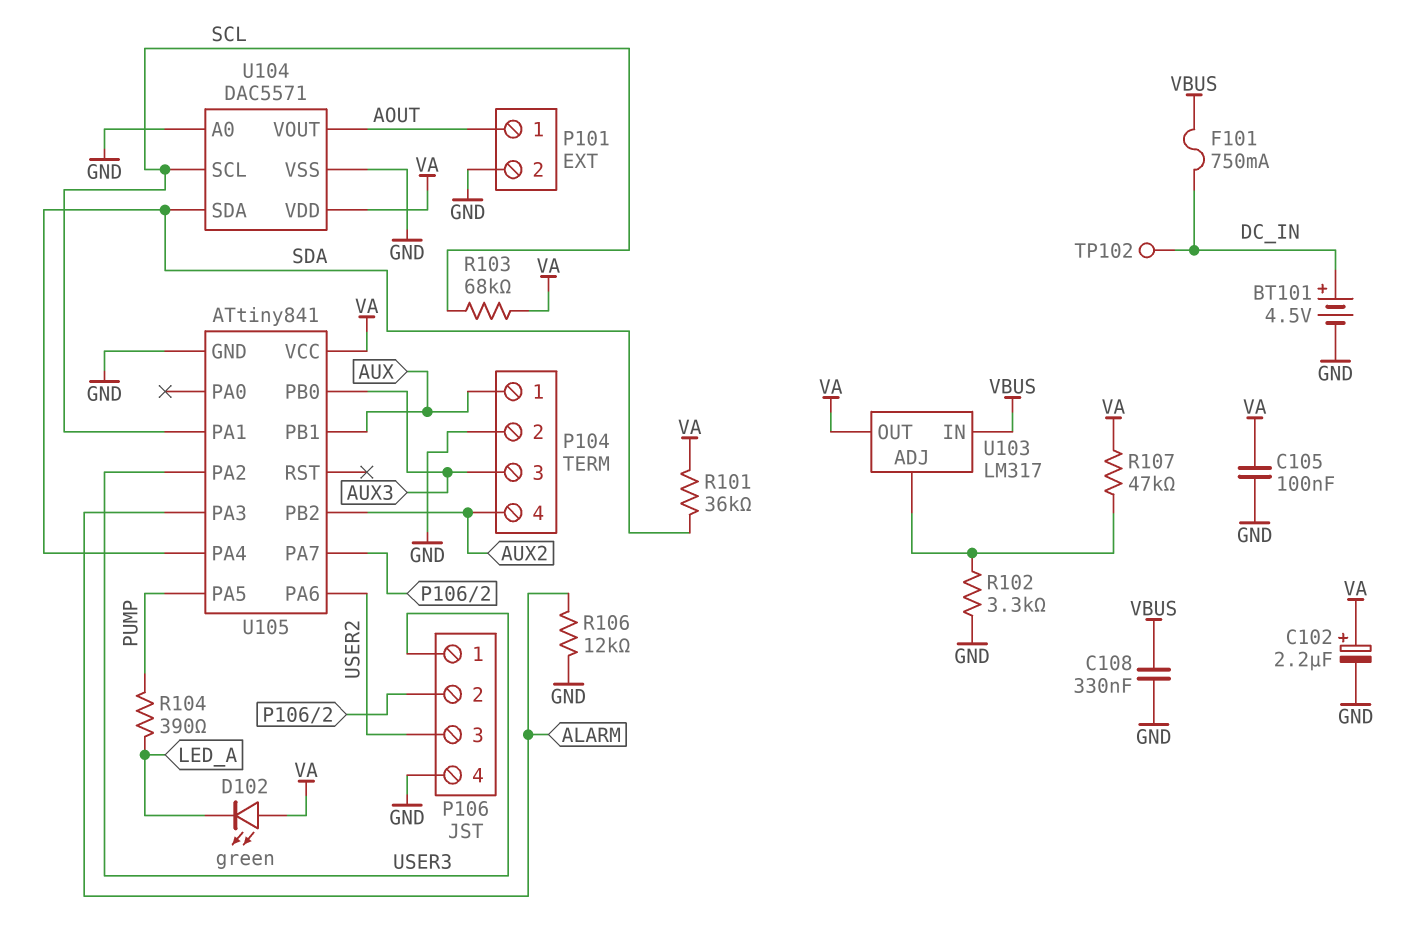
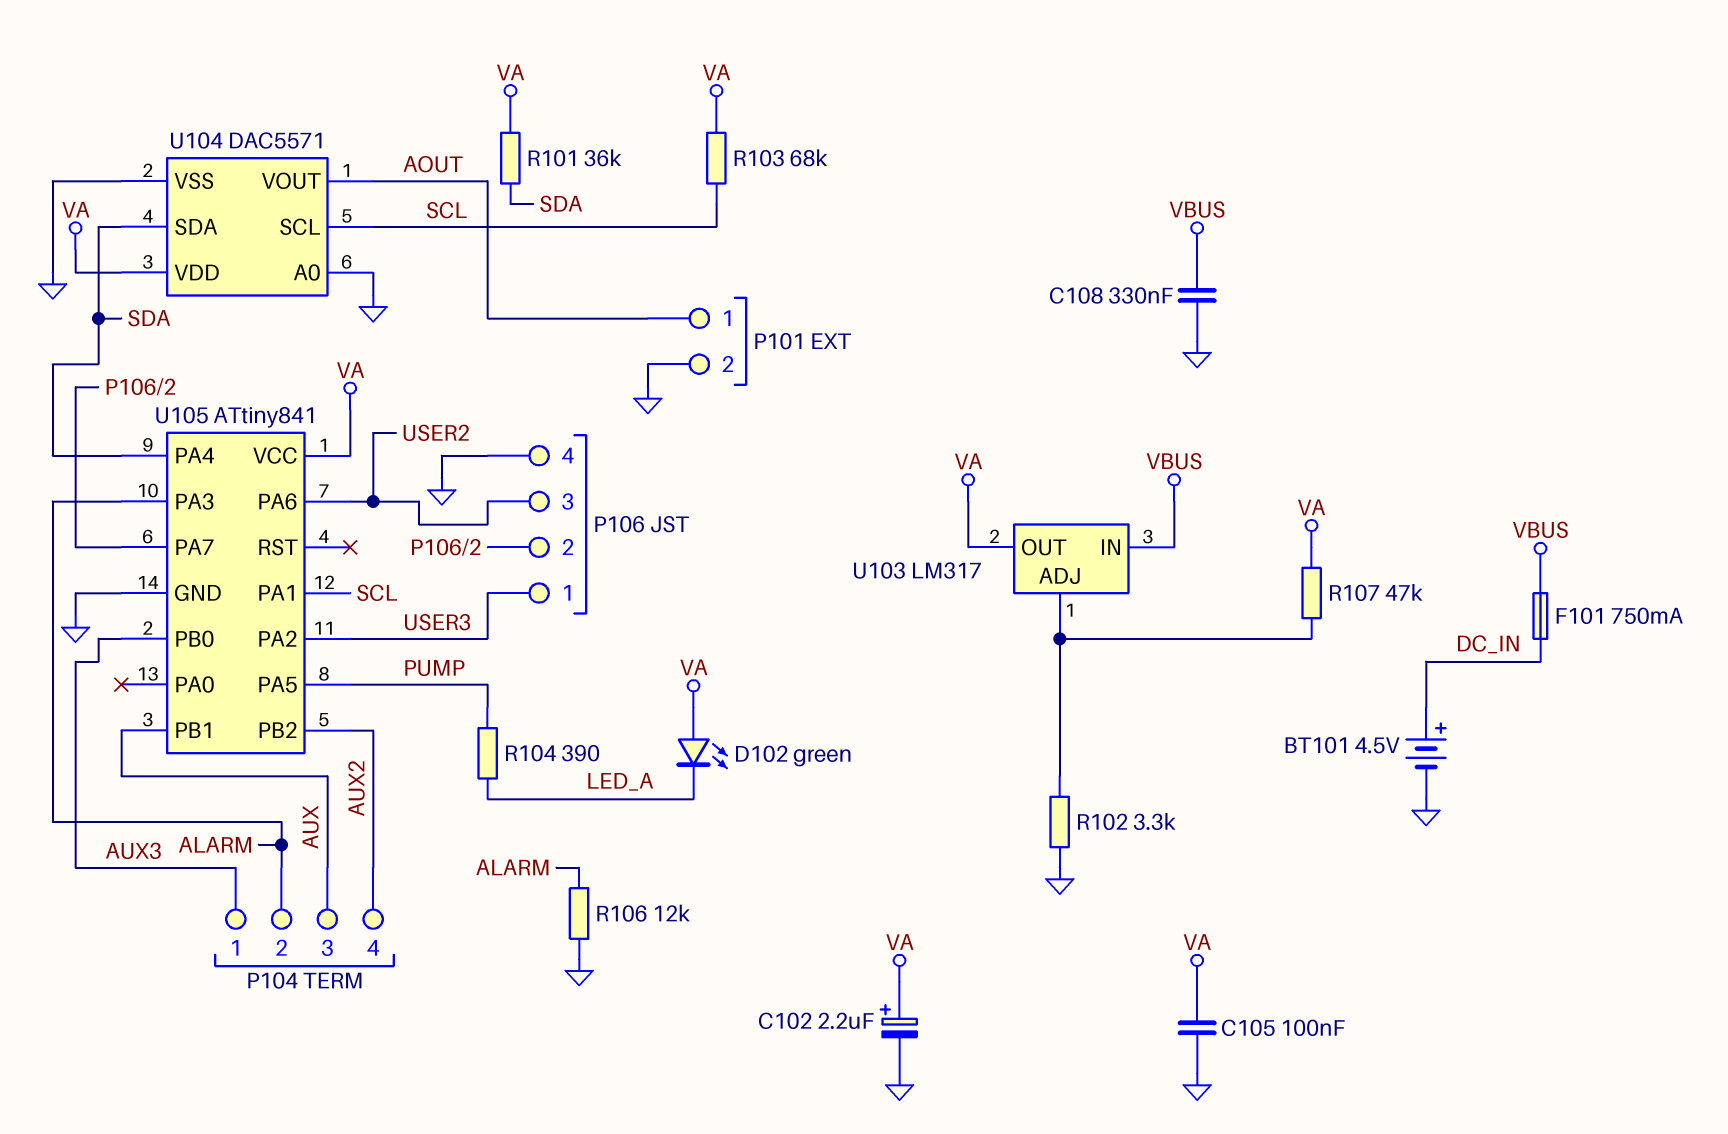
P104 pin 1: AUX -> AUX3
P104 pin 2: GND -> ALARM
P104 pin 3: AUX3 -> AUX
TP102: test point (DC_IN) -> none

